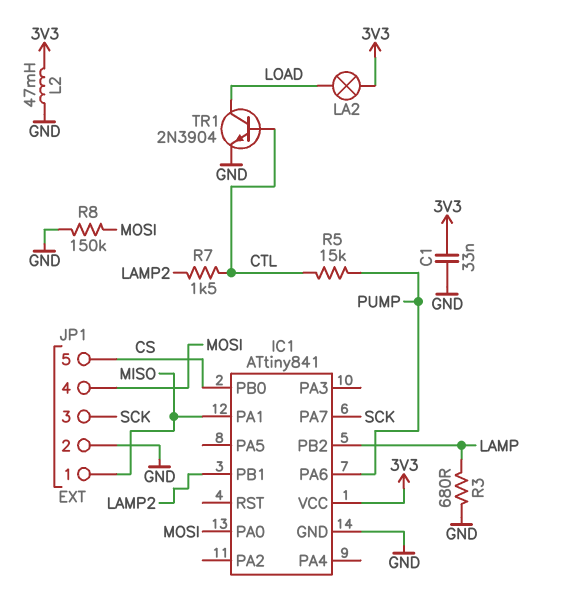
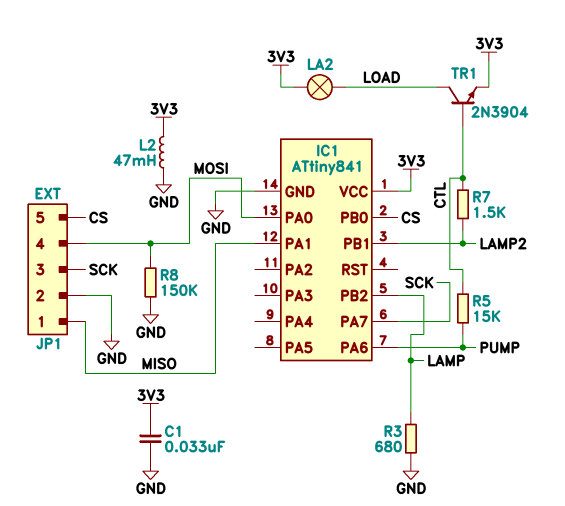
TR1: NPN 2N3904 (B CTL, C LOAD, E GND) -> NPN 2N3904 (B CTL, C LOAD, E 3V3)

